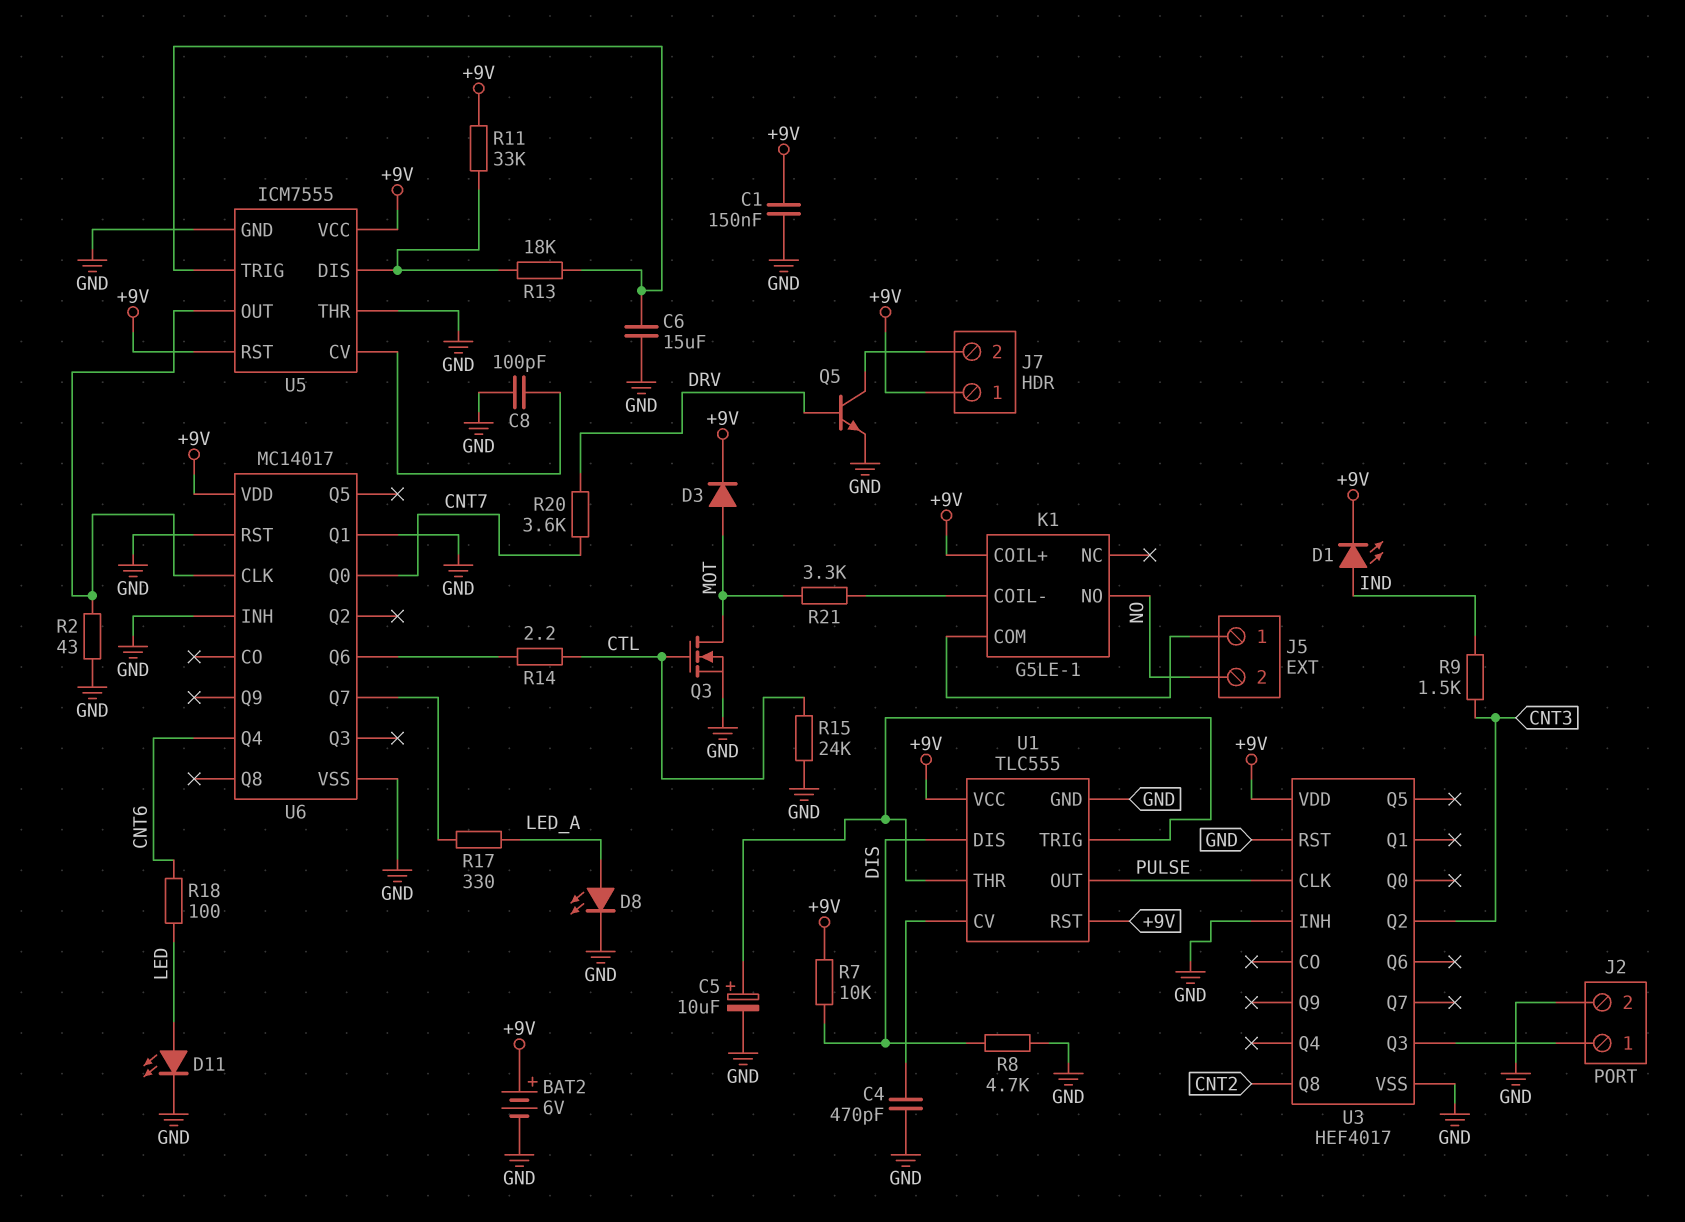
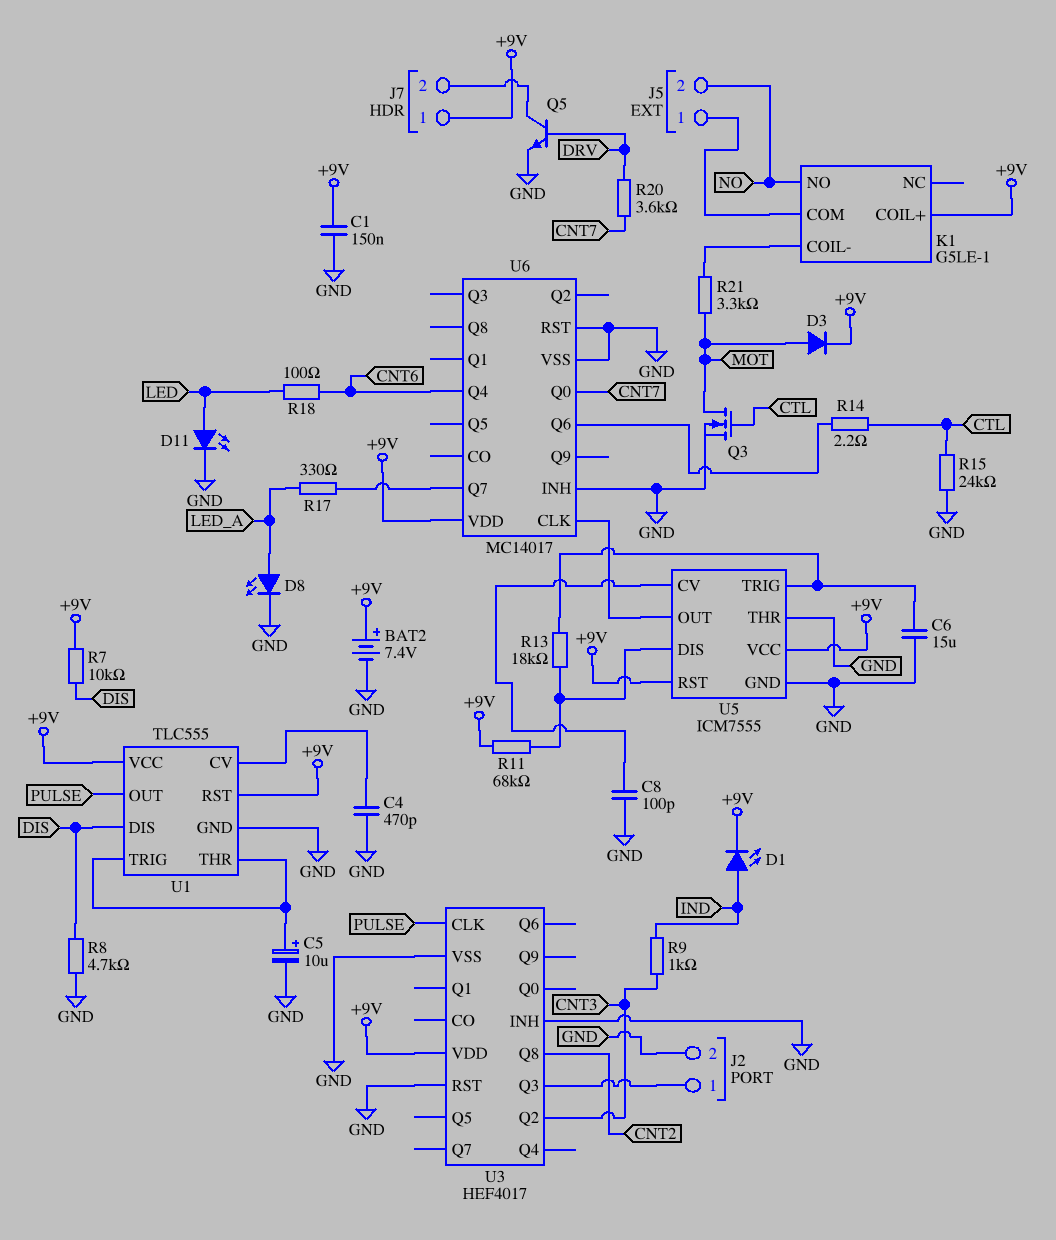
BAT2: 6V (plus +9V, minus GND) -> 7.4V (plus +9V, minus GND)
R2: 43 (GND, U5/OUT) -> none
R9: 1.5k (CNT3, IND) -> 1k (CNT3, IND)
R11: 33k (+9V, U5/DIS) -> 68k (+9V, U5/DIS)
U6 pin Q1: GND -> none

